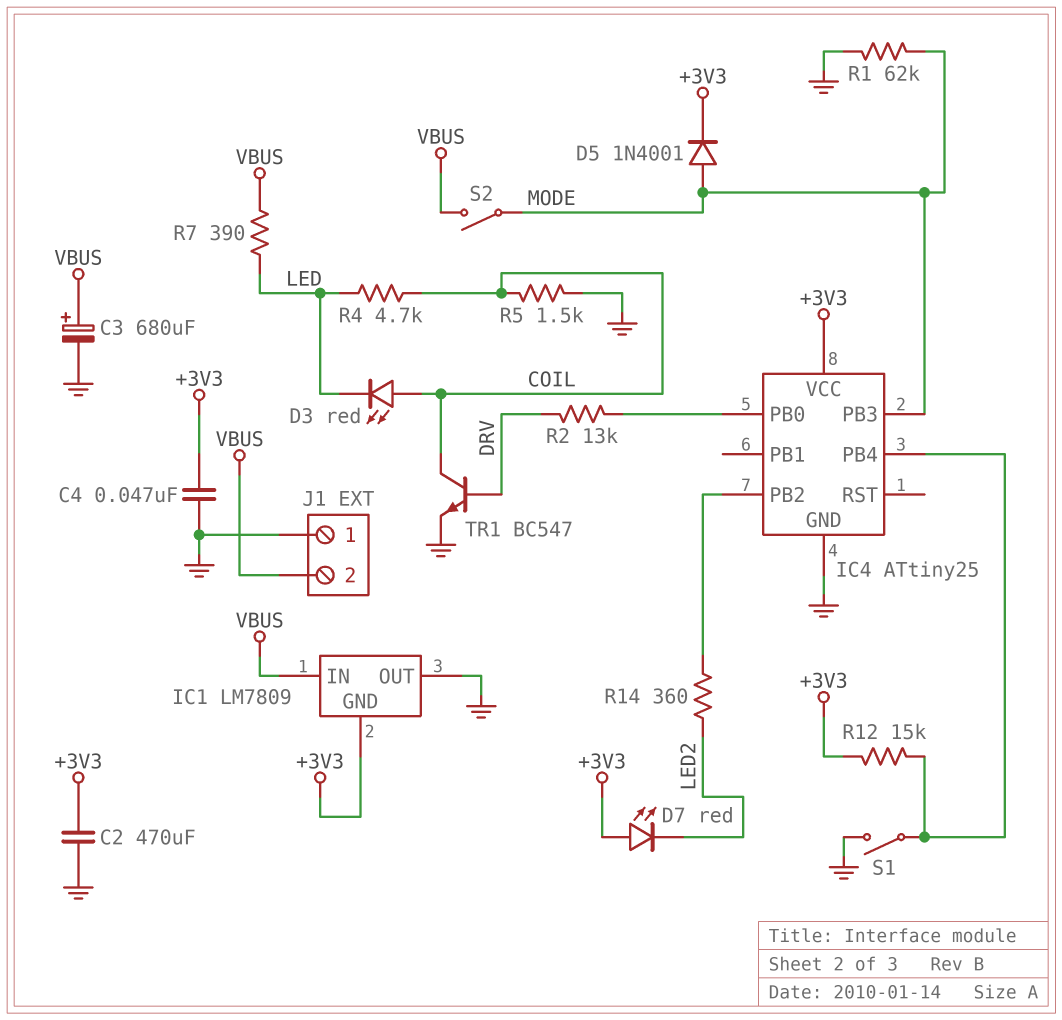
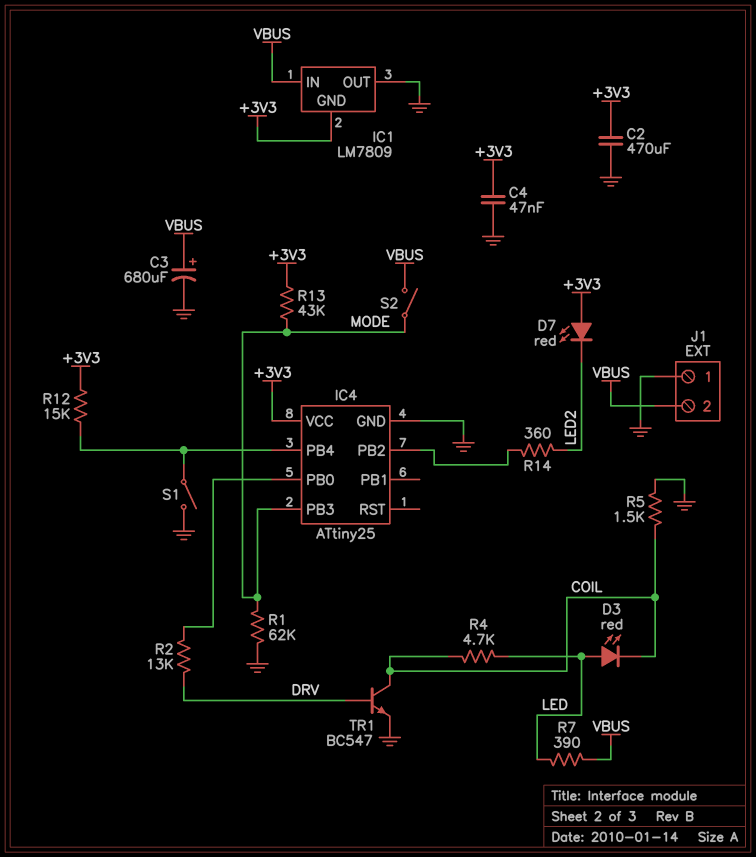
D3: LED red (A COIL, K LED) -> LED red (A LED, K COIL)
D5: diode 1N4001 (A MODE, K +3V3) -> none
R13: none -> 43k (+3V3, MODE)

